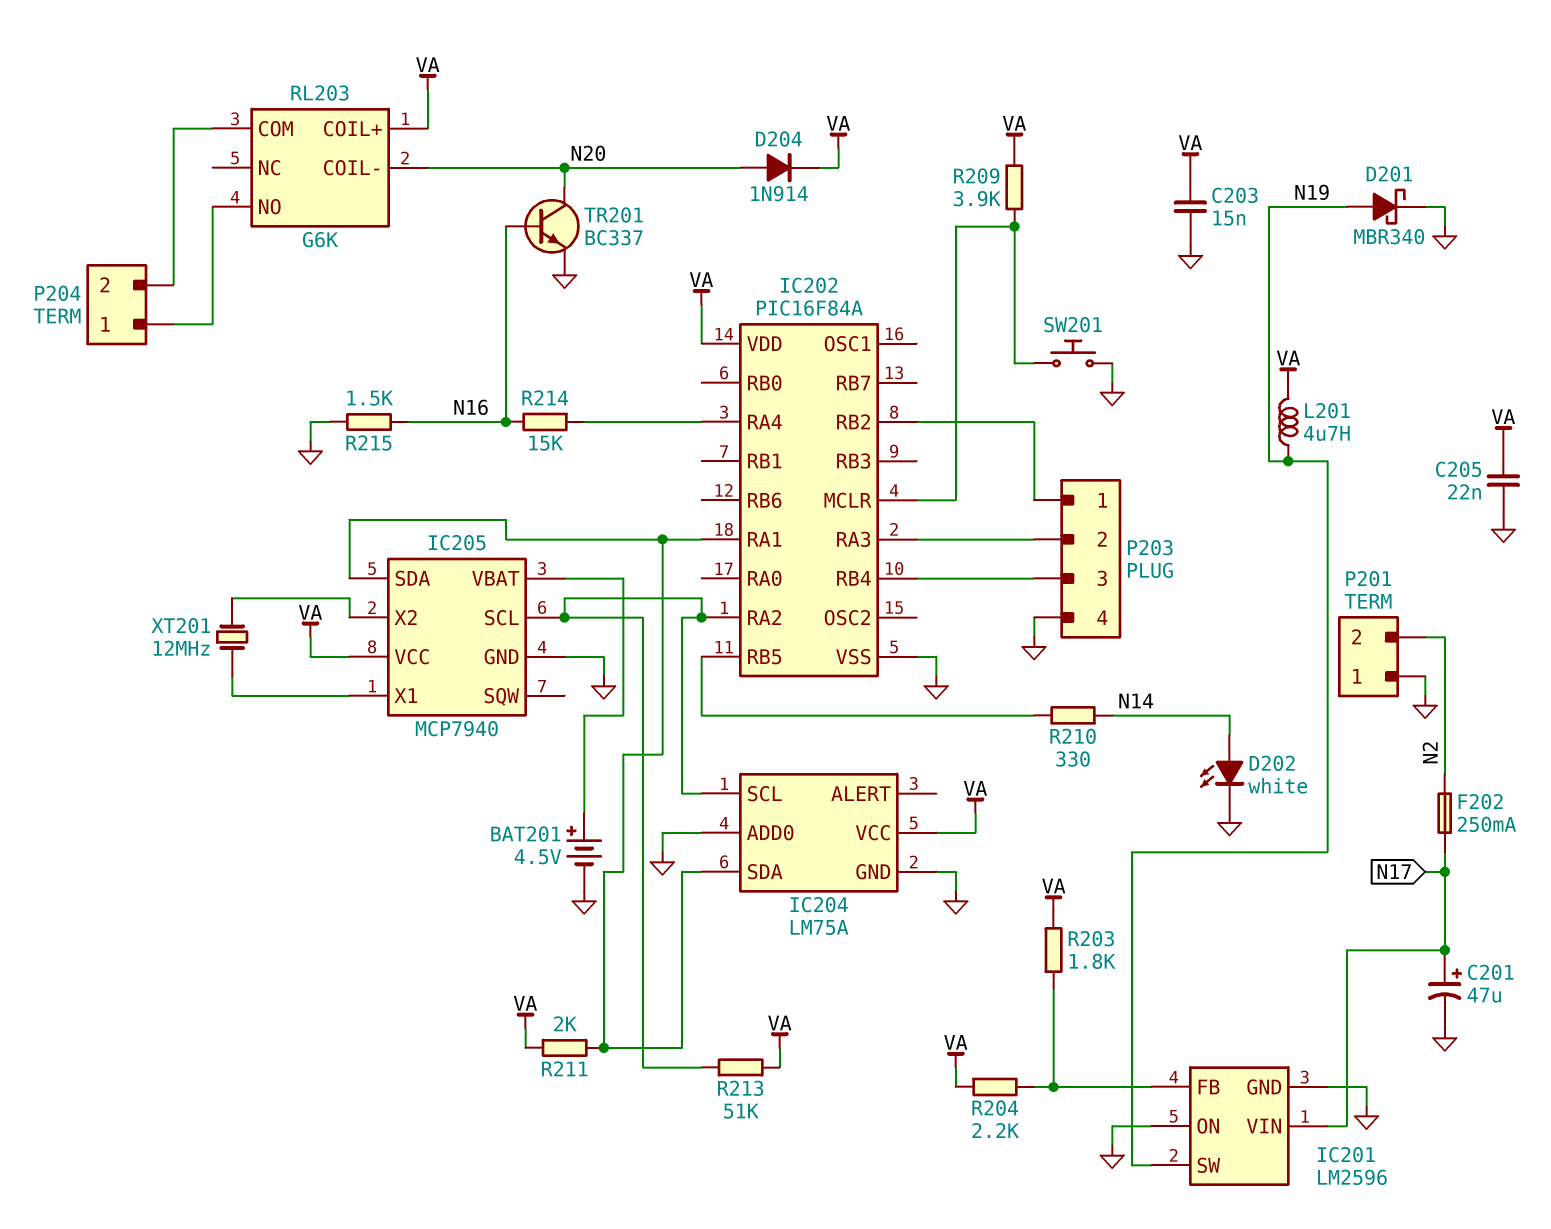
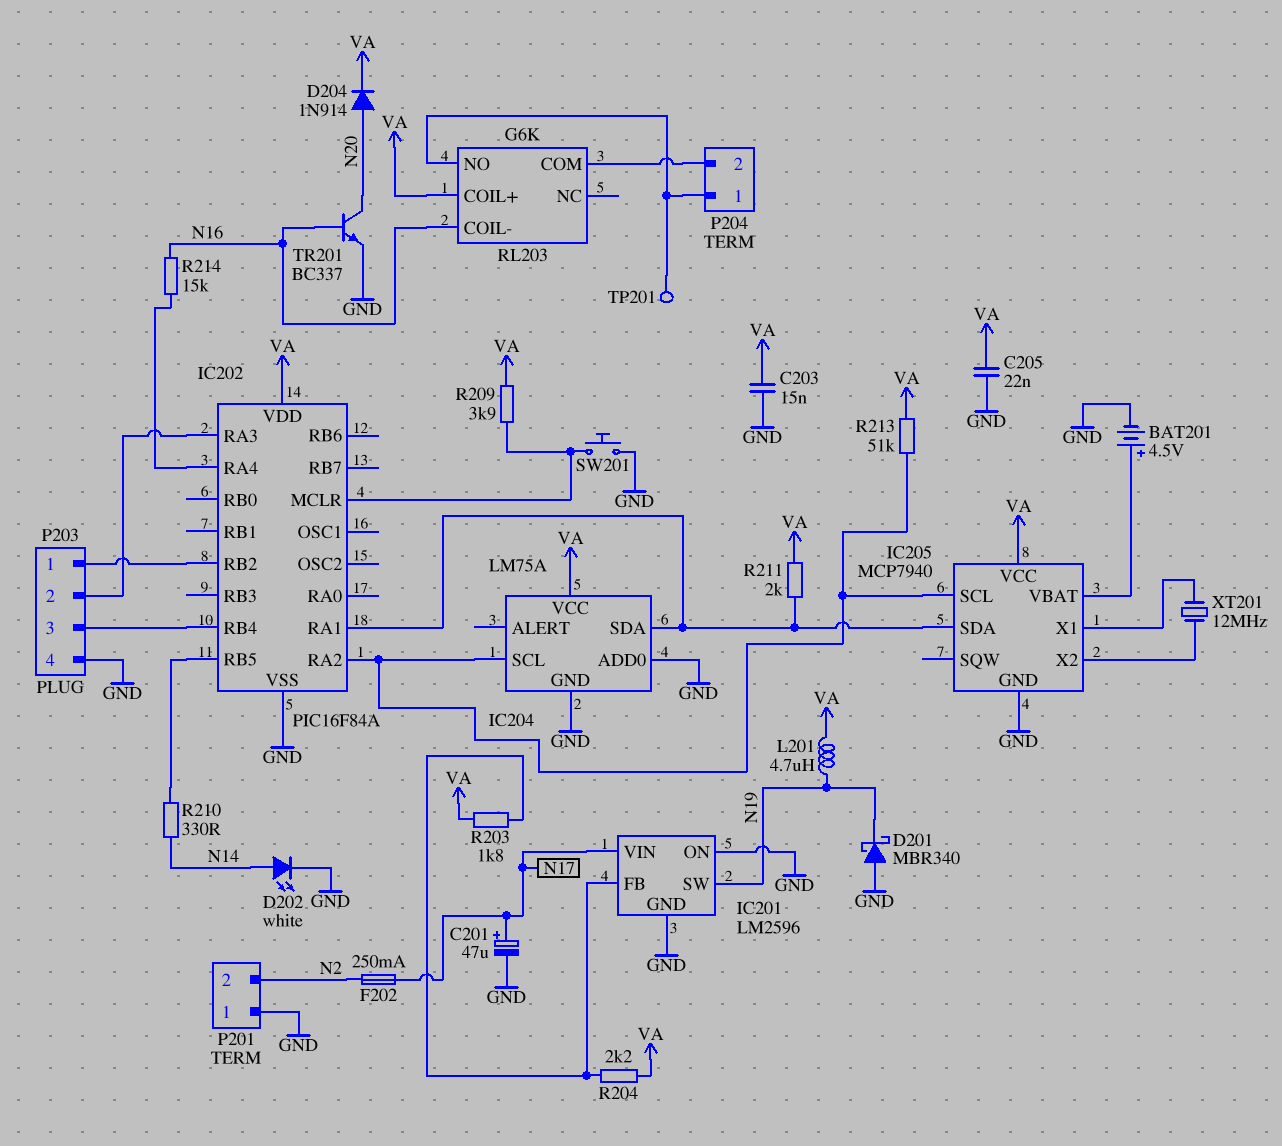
D201: schottky MBR340 (A N19, K GND) -> schottky MBR340 (A GND, K N19)
R215: 1.5k (GND, N16) -> none
RL203 pin COIL-: N20 -> N16
TP201: none -> test point (P204/1)

